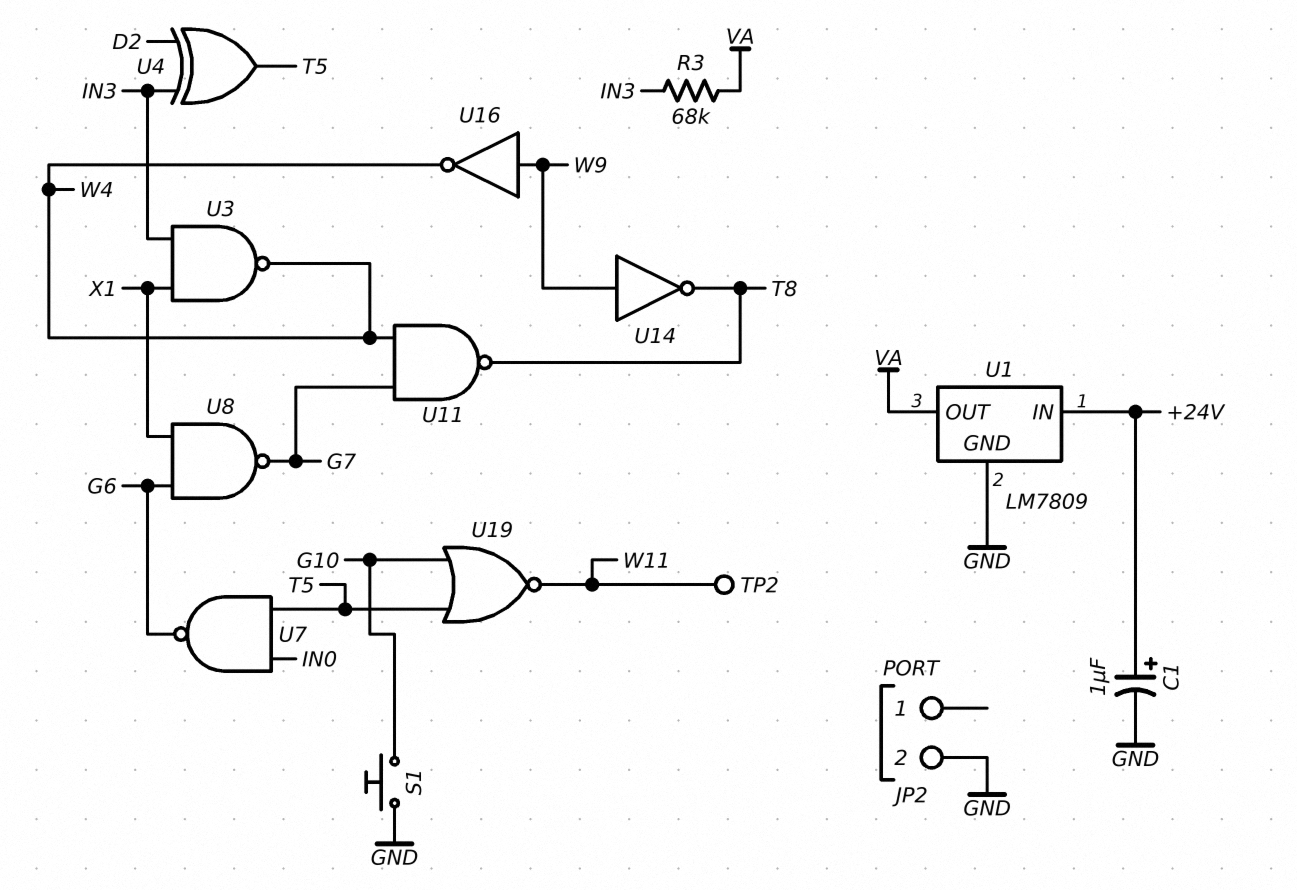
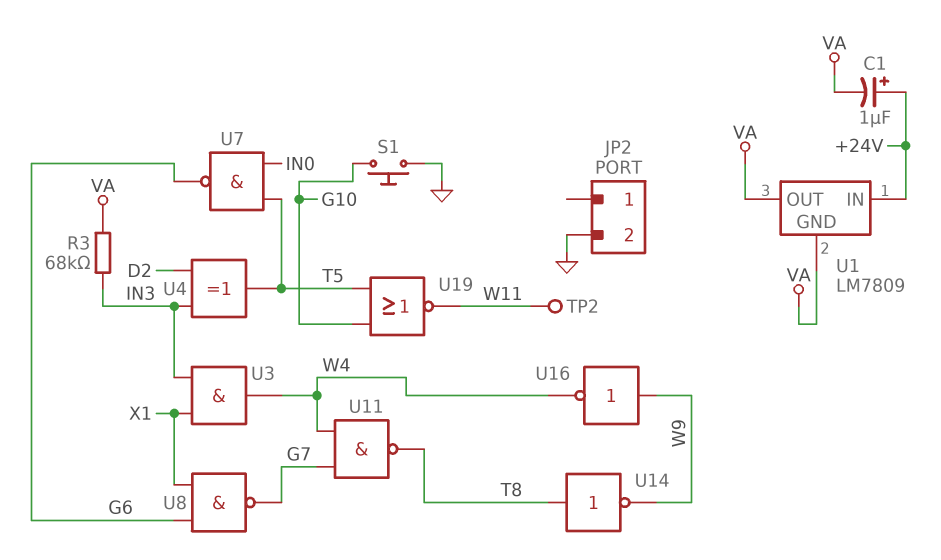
C1: 1uF (plus +24V, minus GND) -> 1uF (plus +24V, minus VA)
U1 pin GND: GND -> VA
U3: NAND (in IN3, in X1, out W4) -> AND (in IN3, in X1, out W4)
U14: NOT (in W9, out T8) -> NOT (in T8, out W9)

